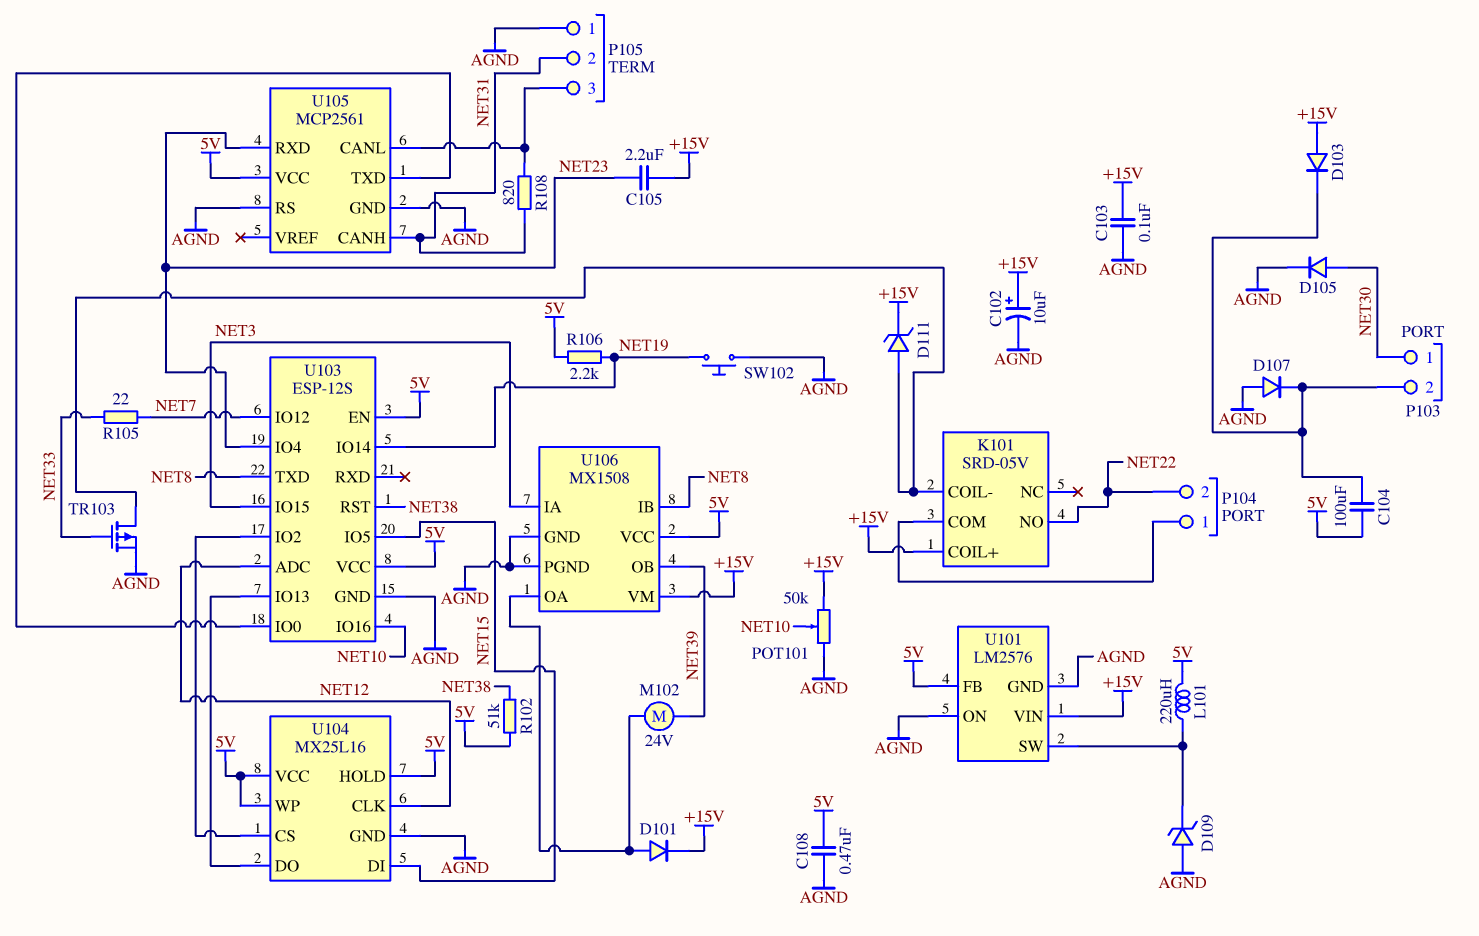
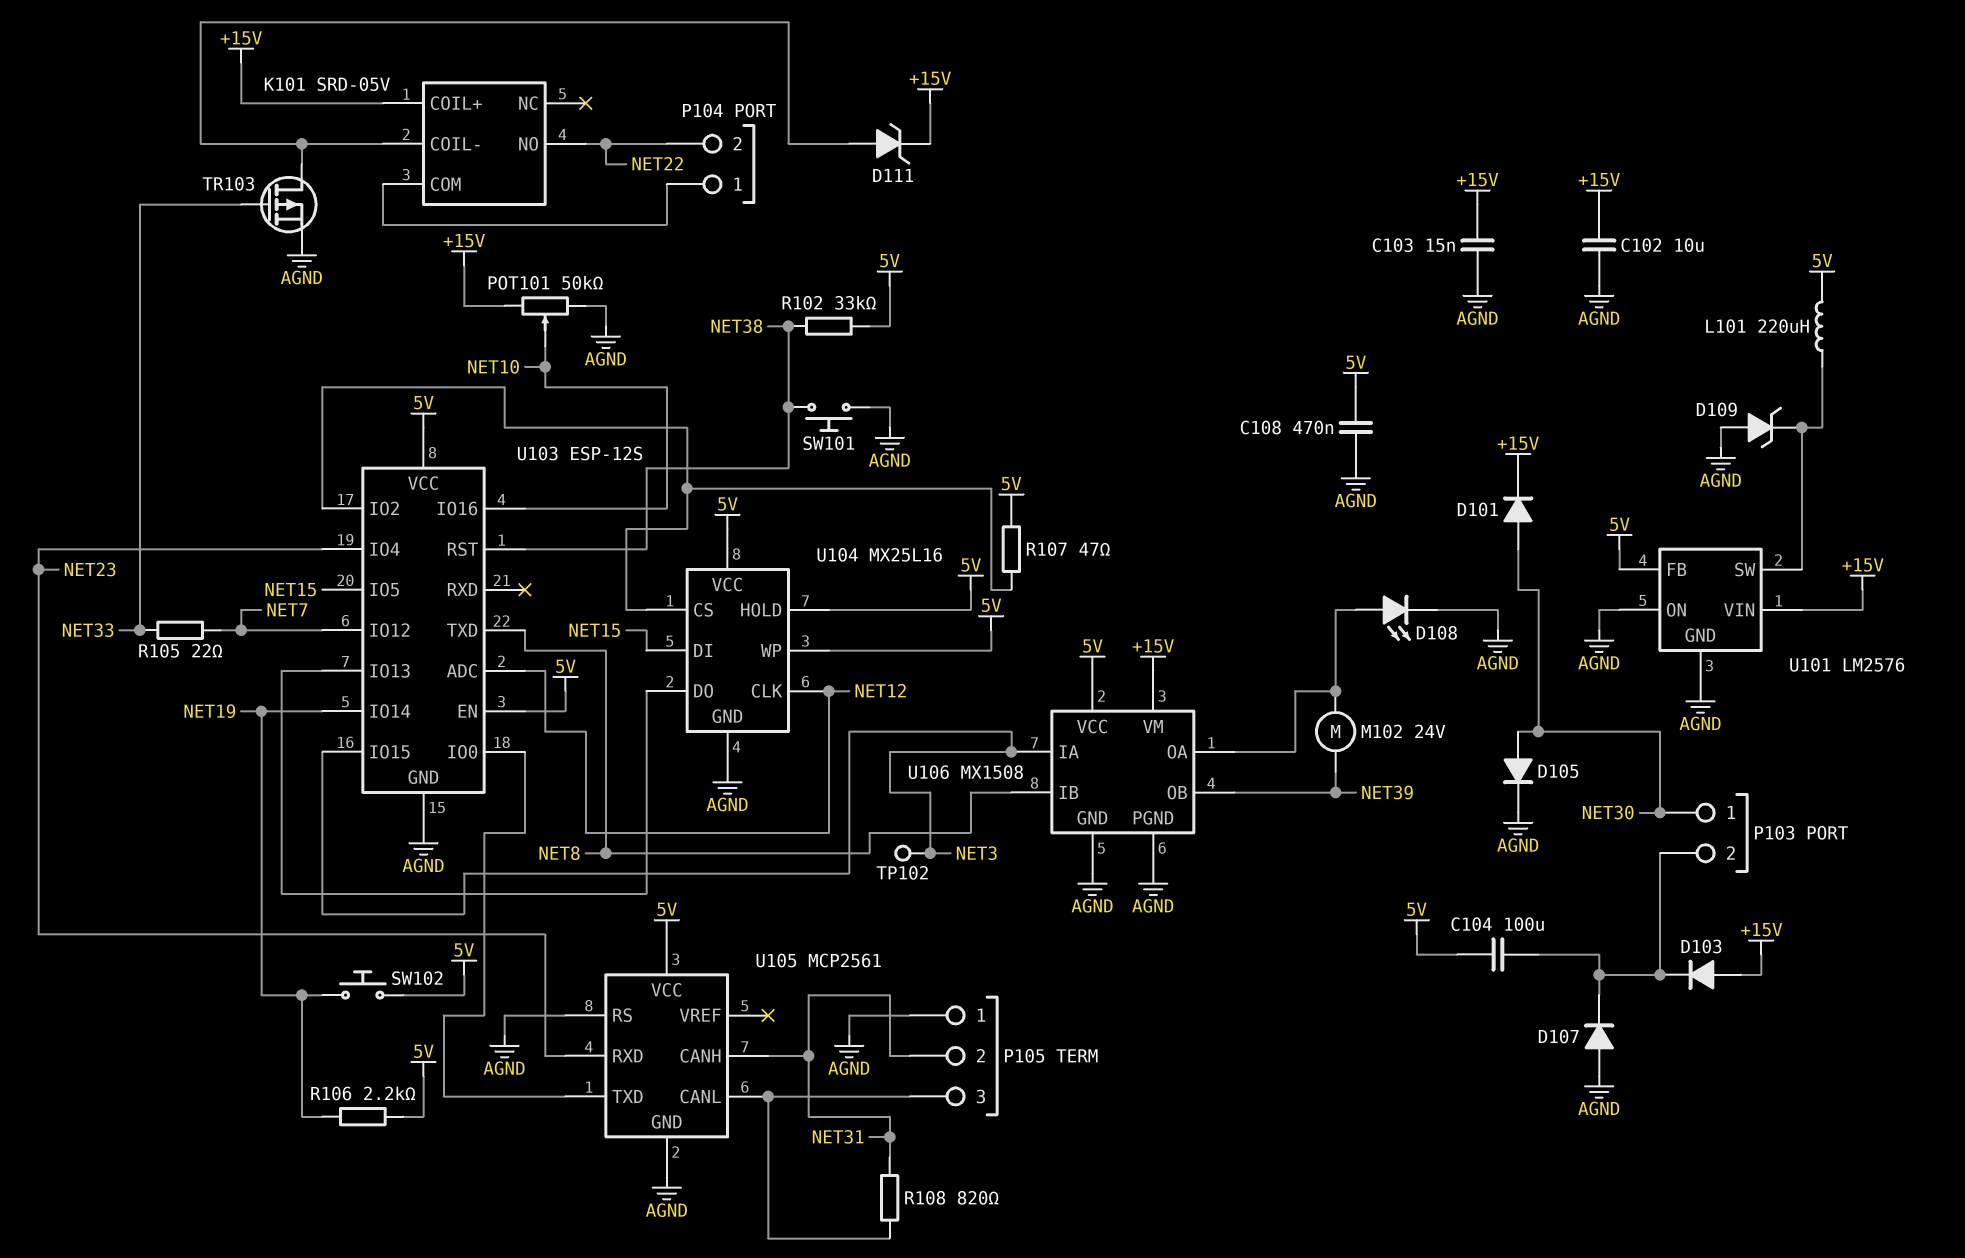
C102: 10uF (plus +15V, minus AGND) -> 10uF (+15V, AGND)
C103: 100nF (+15V, AGND) -> 15nF (+15V, AGND)
C105: 2.2uF (+15V, NET23) -> none
D101: diode (A U106/OA, K +15V) -> diode (A NET30, K +15V)
D108: none -> LED (A U106/OA, K AGND)
R102: 51k (5V, NET38) -> 33k (5V, NET38)
R107: none -> 47 (5V, U103/IO2)
SW101: none -> button (AGND, NET38)
SW102: button (AGND, NET19) -> button (5V, NET19)
TP102: none -> test point (NET3)

